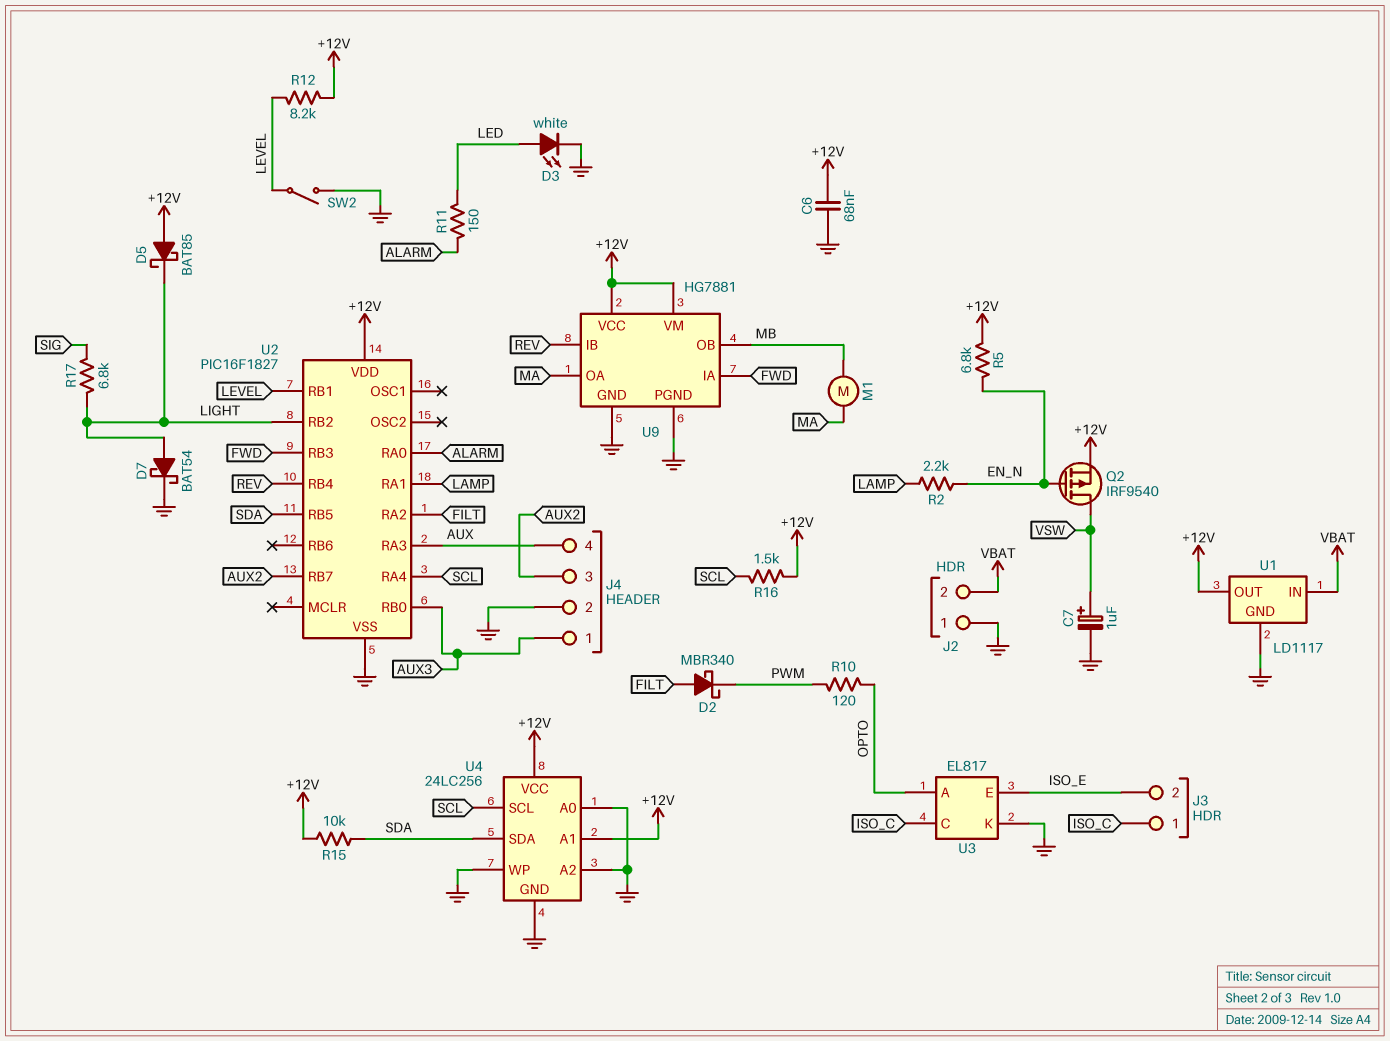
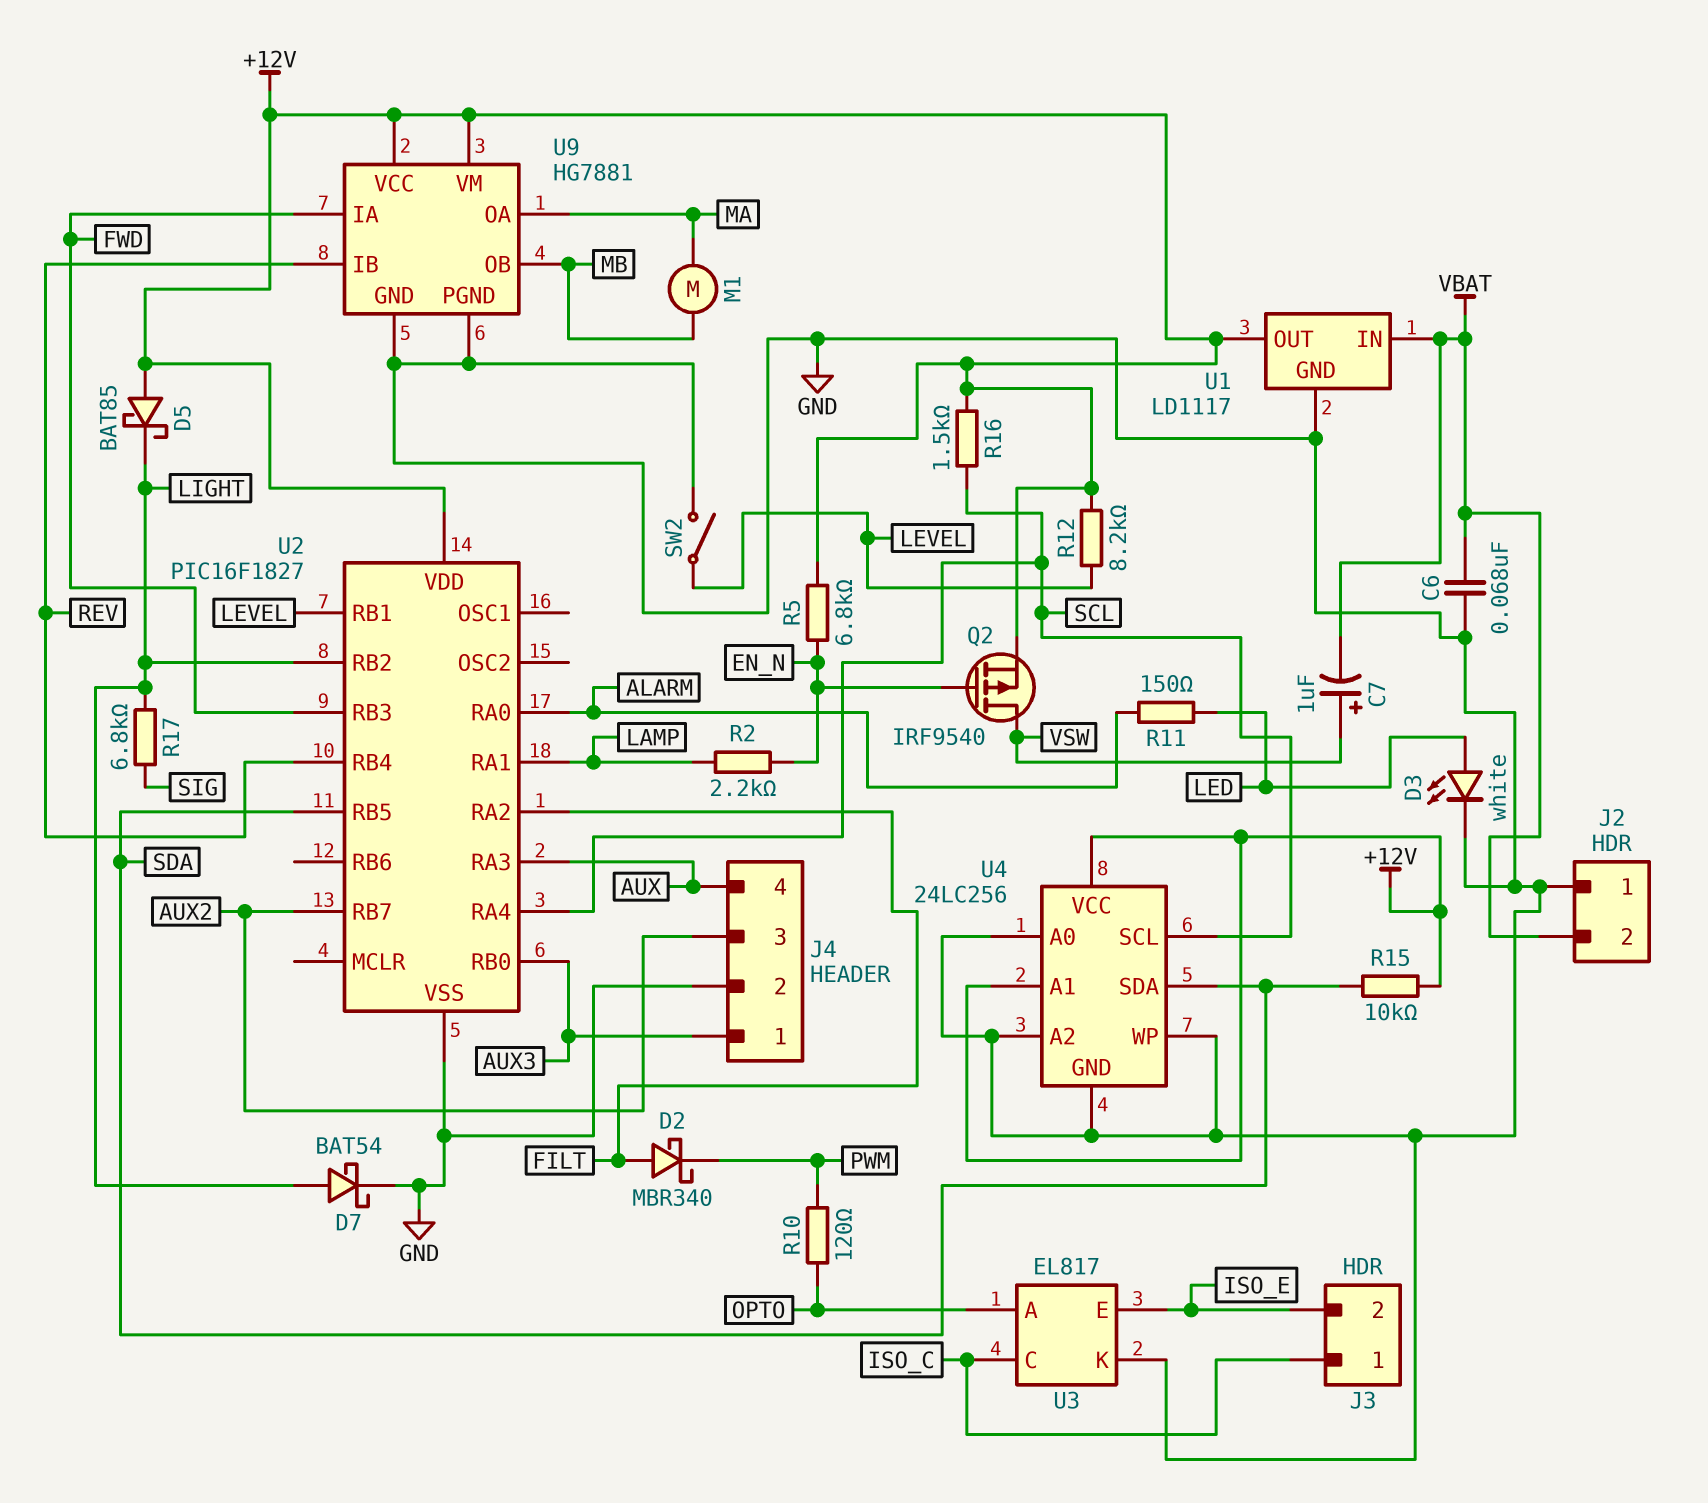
C6: 68nF (+12V, GND) -> 68nF (GND, VBAT)
C7: 1uF (plus VSW, minus GND) -> 1uF (plus VSW, minus VBAT)

